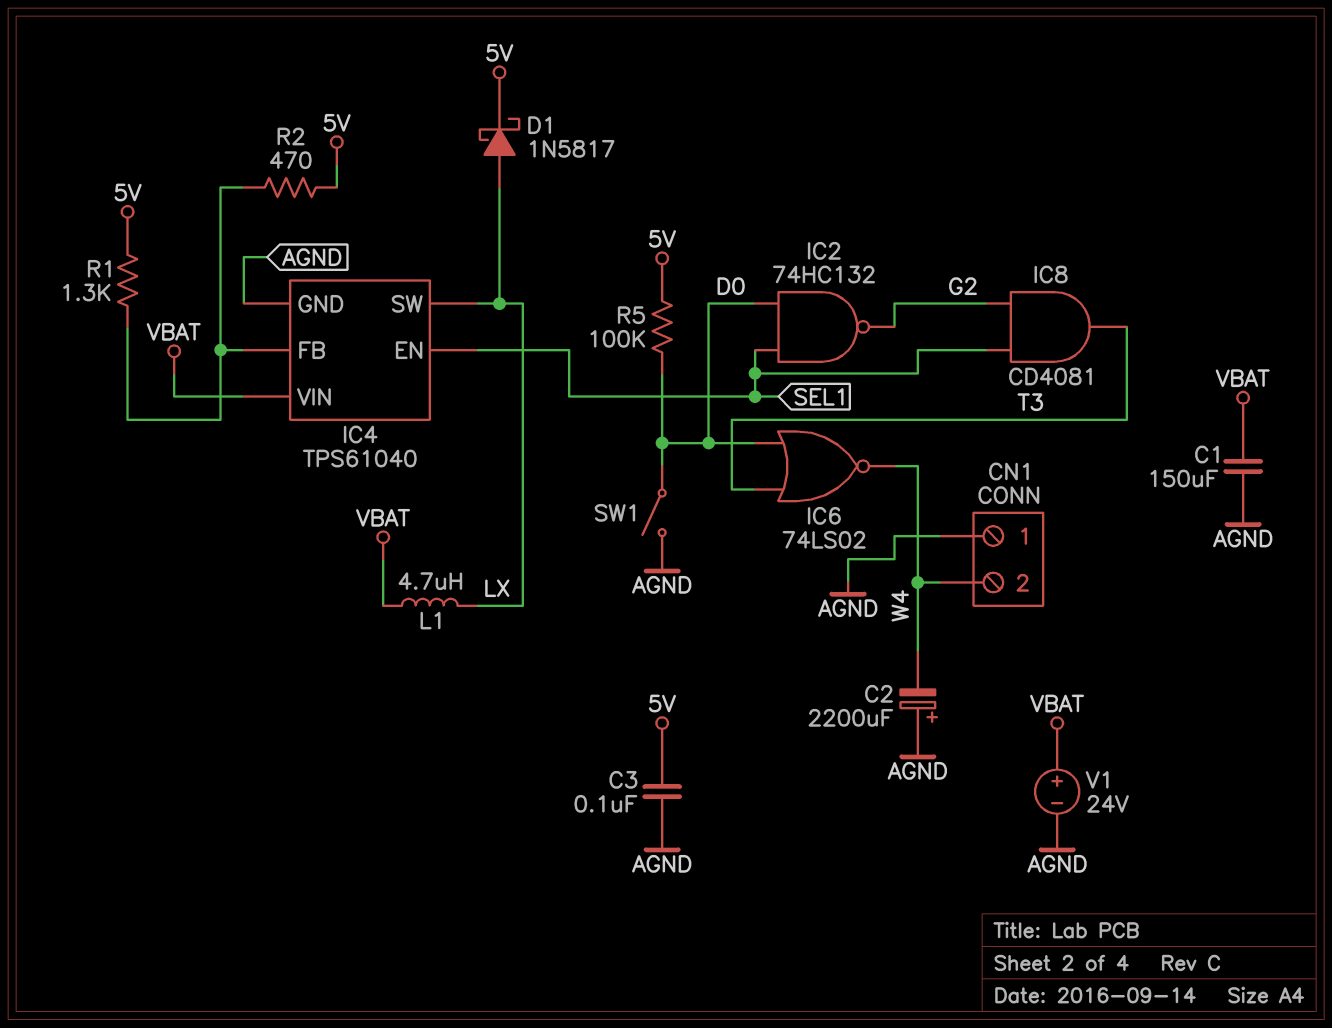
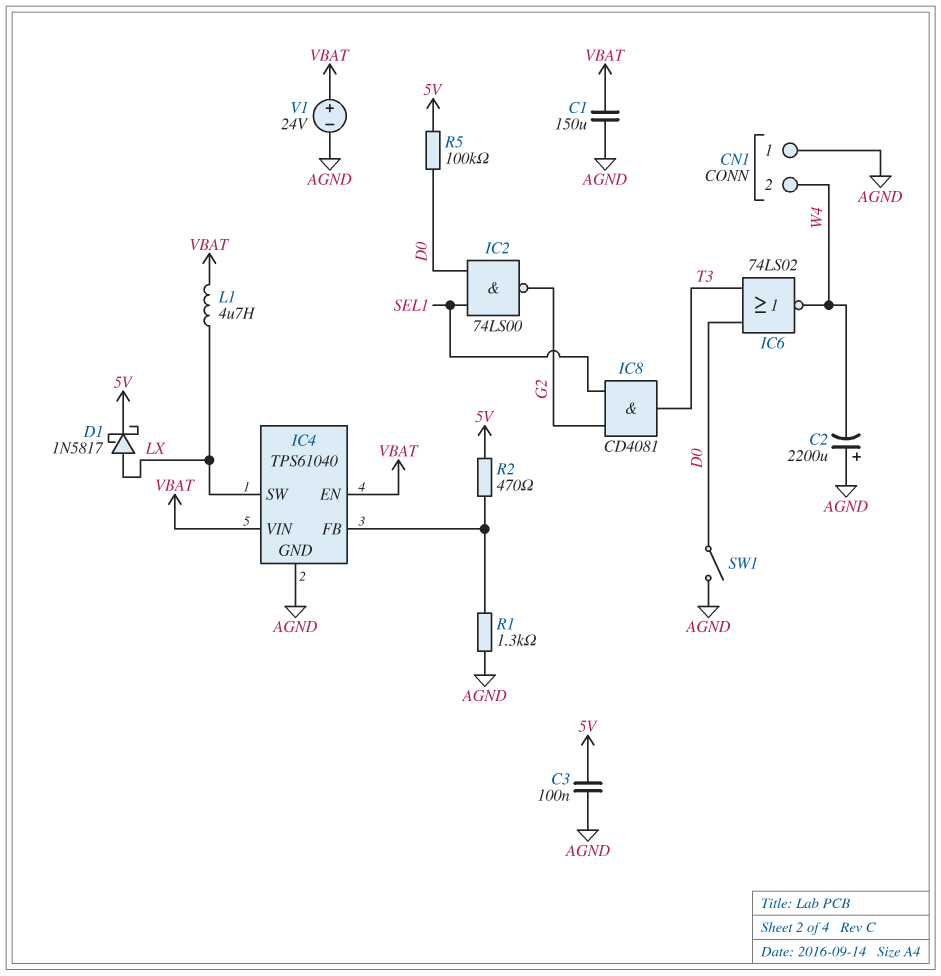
IC2: NAND 74HC132 (in D0, in SEL1, out G2) -> NAND 74LS00 (in D0, in SEL1, out G2)
IC4 pin EN: SEL1 -> VBAT
R1: 1.3k (5V, IC4/FB) -> 1.3k (AGND, IC4/FB)

